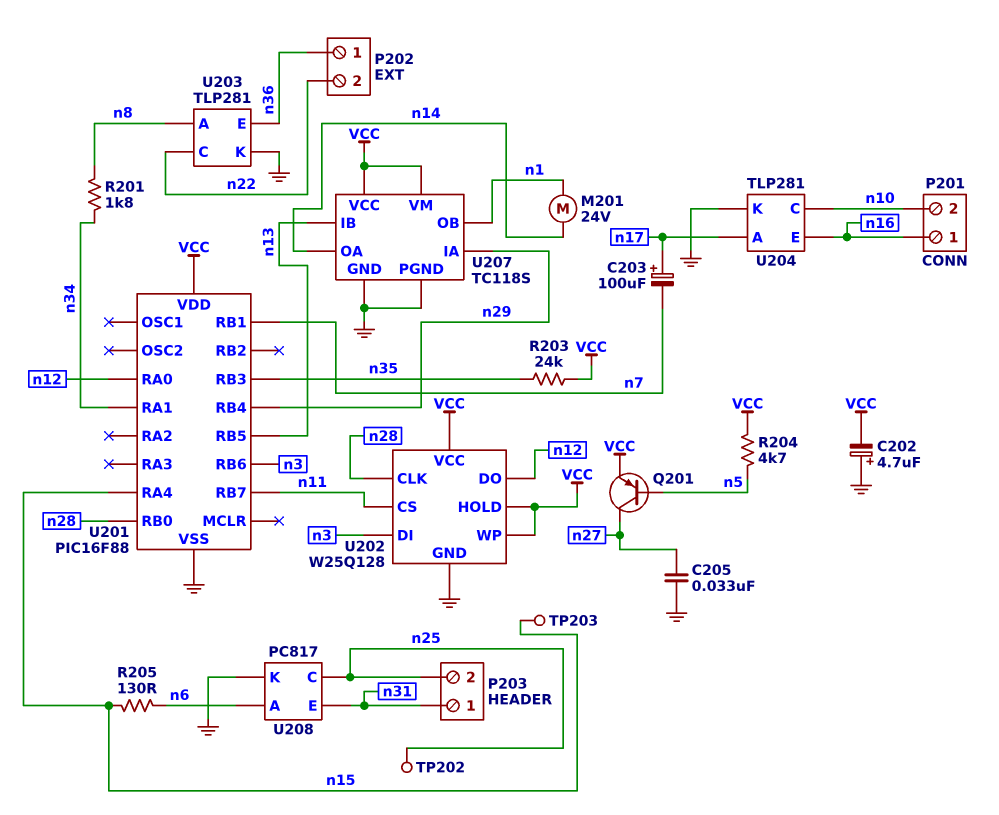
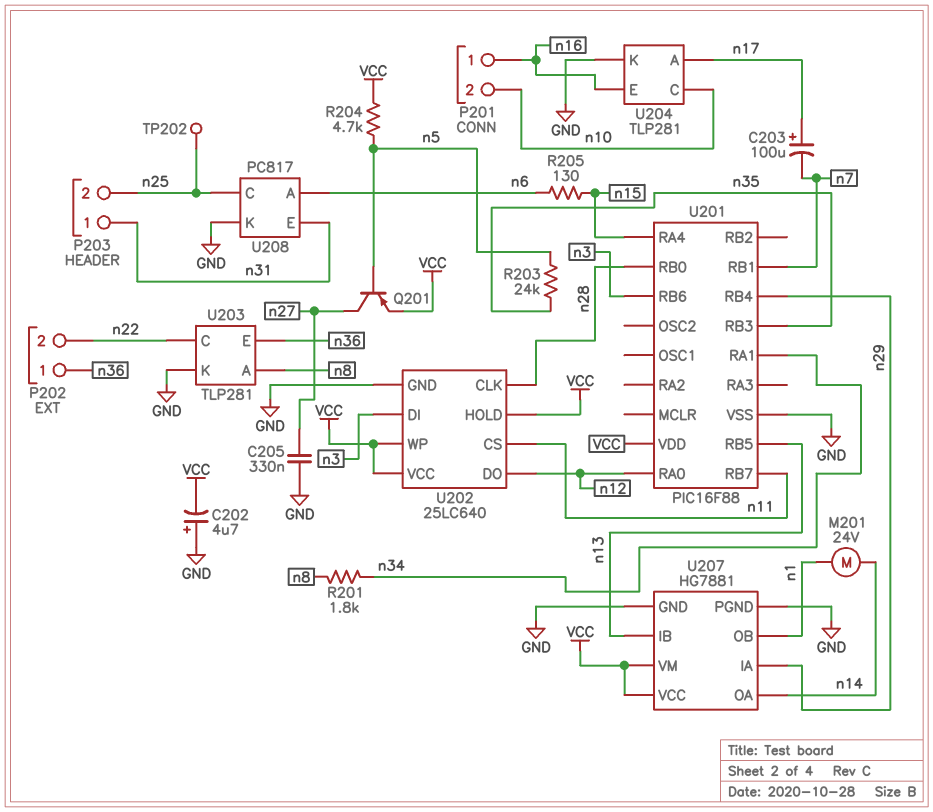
C205: 33nF (GND, n27) -> 330nF (GND, n27)
R203: 24k (VCC, n35) -> 24k (n5, n35)
TP203: test point (n15) -> none
U202: W25Q128 -> 25LC640
U207: TC118S -> HG7881

